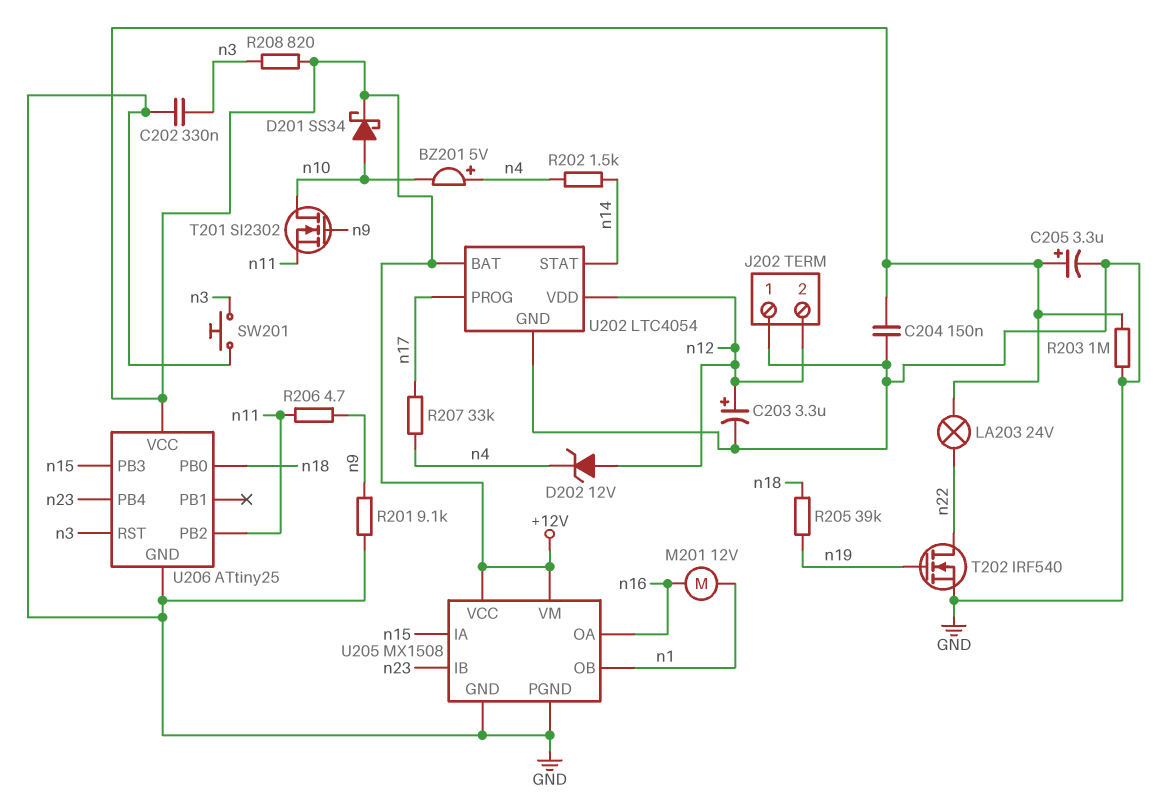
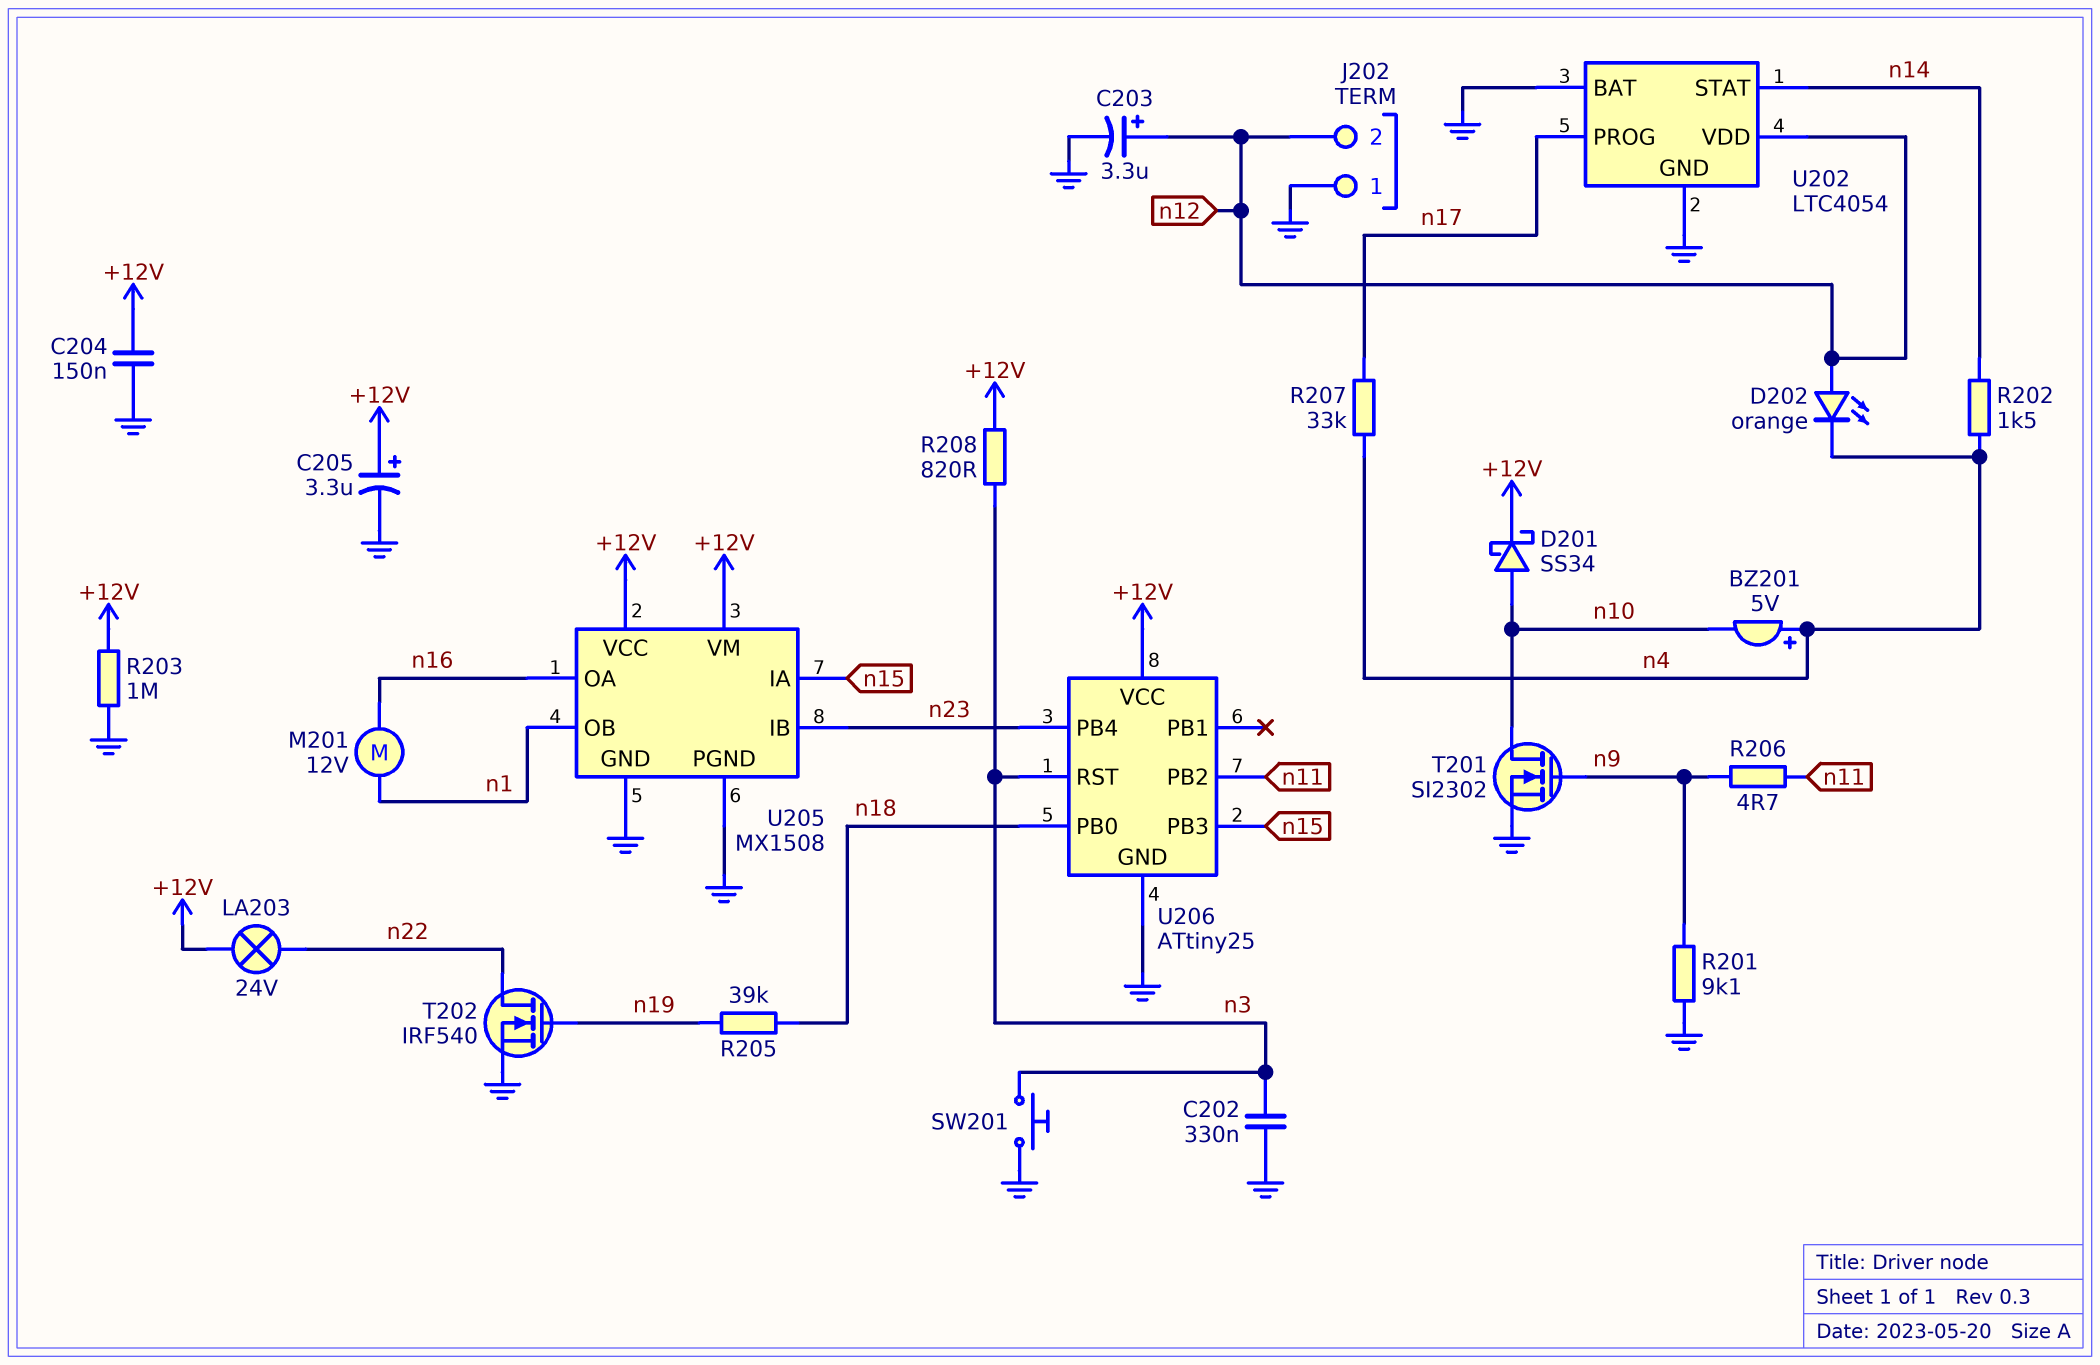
D202: zener 12V (A n12, K n4) -> LED orange (A n12, K n4)
T201: NMOS SI2302 (G n9, D n10, S n11) -> NMOS SI2302 (G n9, D n10, S GND)
U202 pin BAT: +12V -> GND

